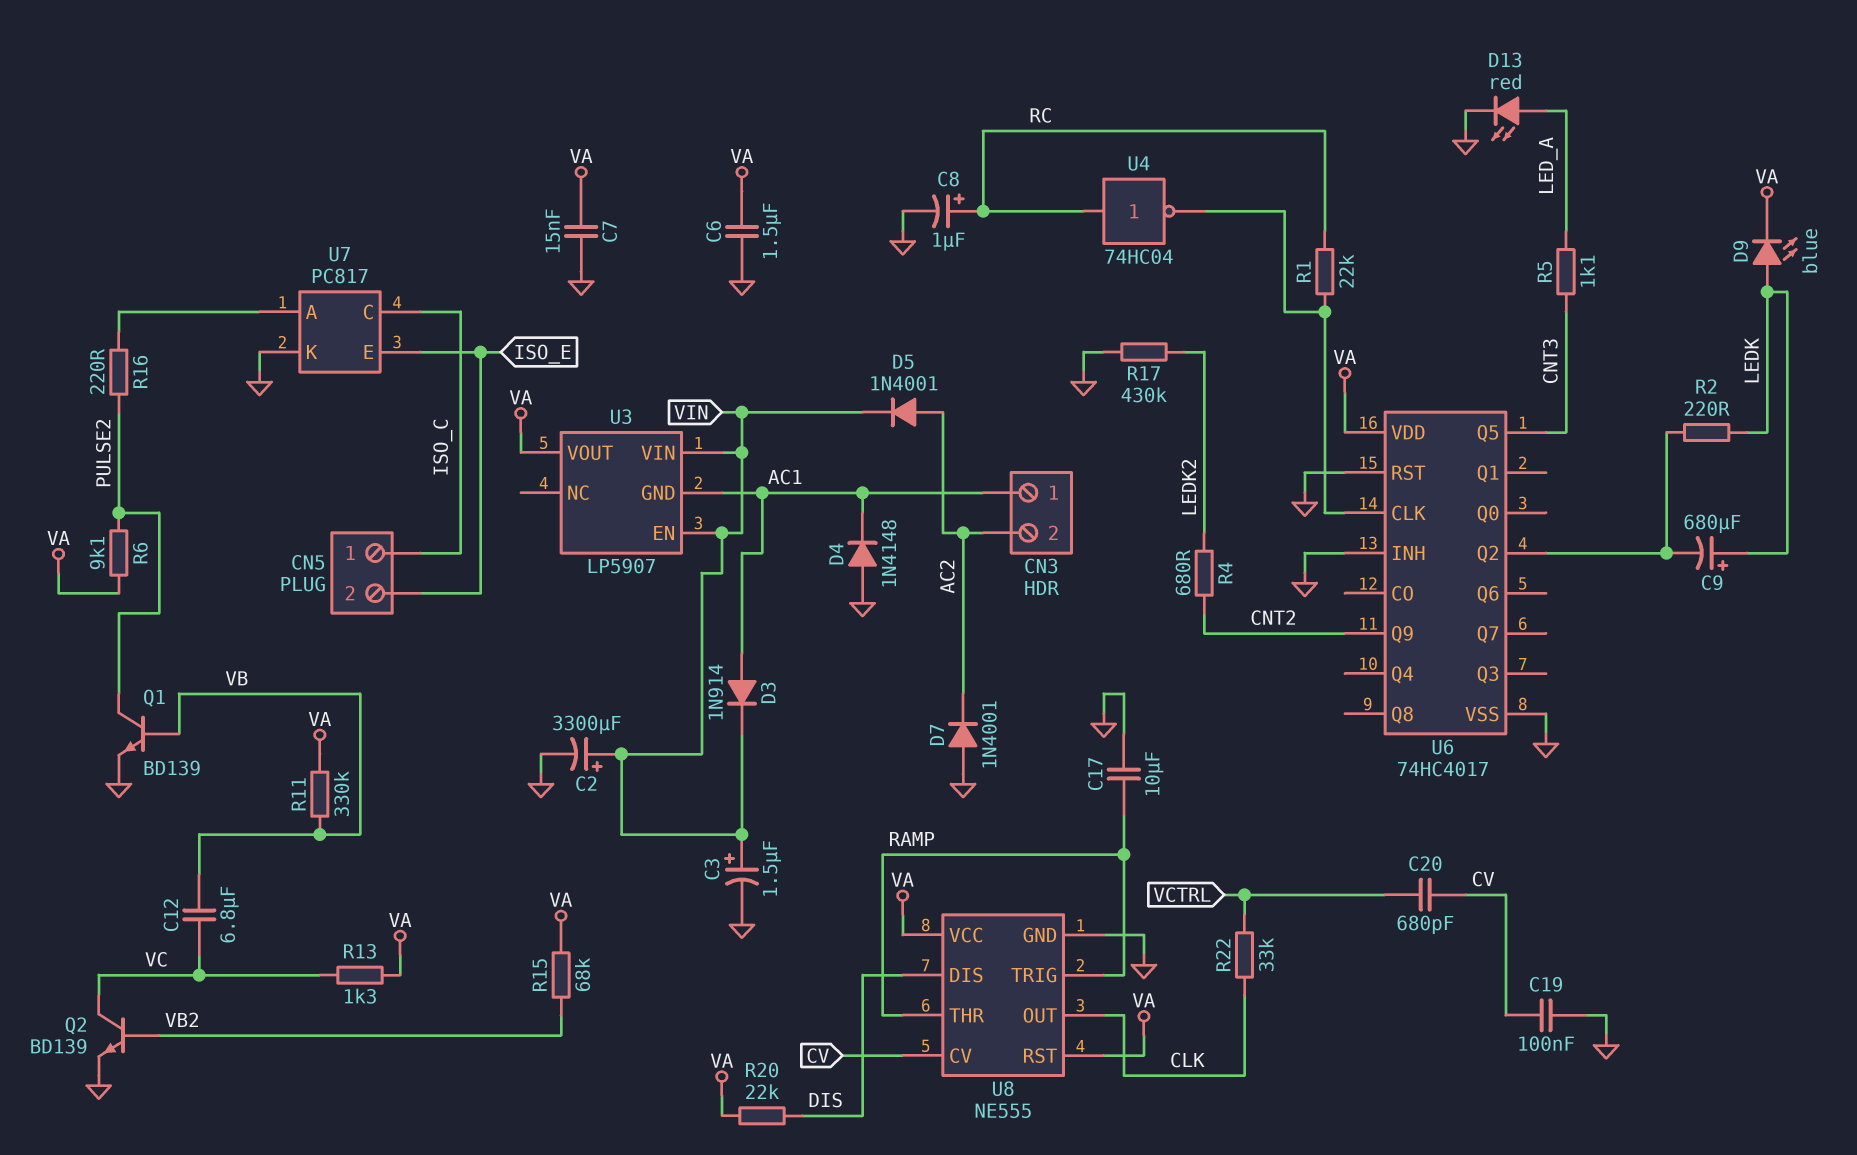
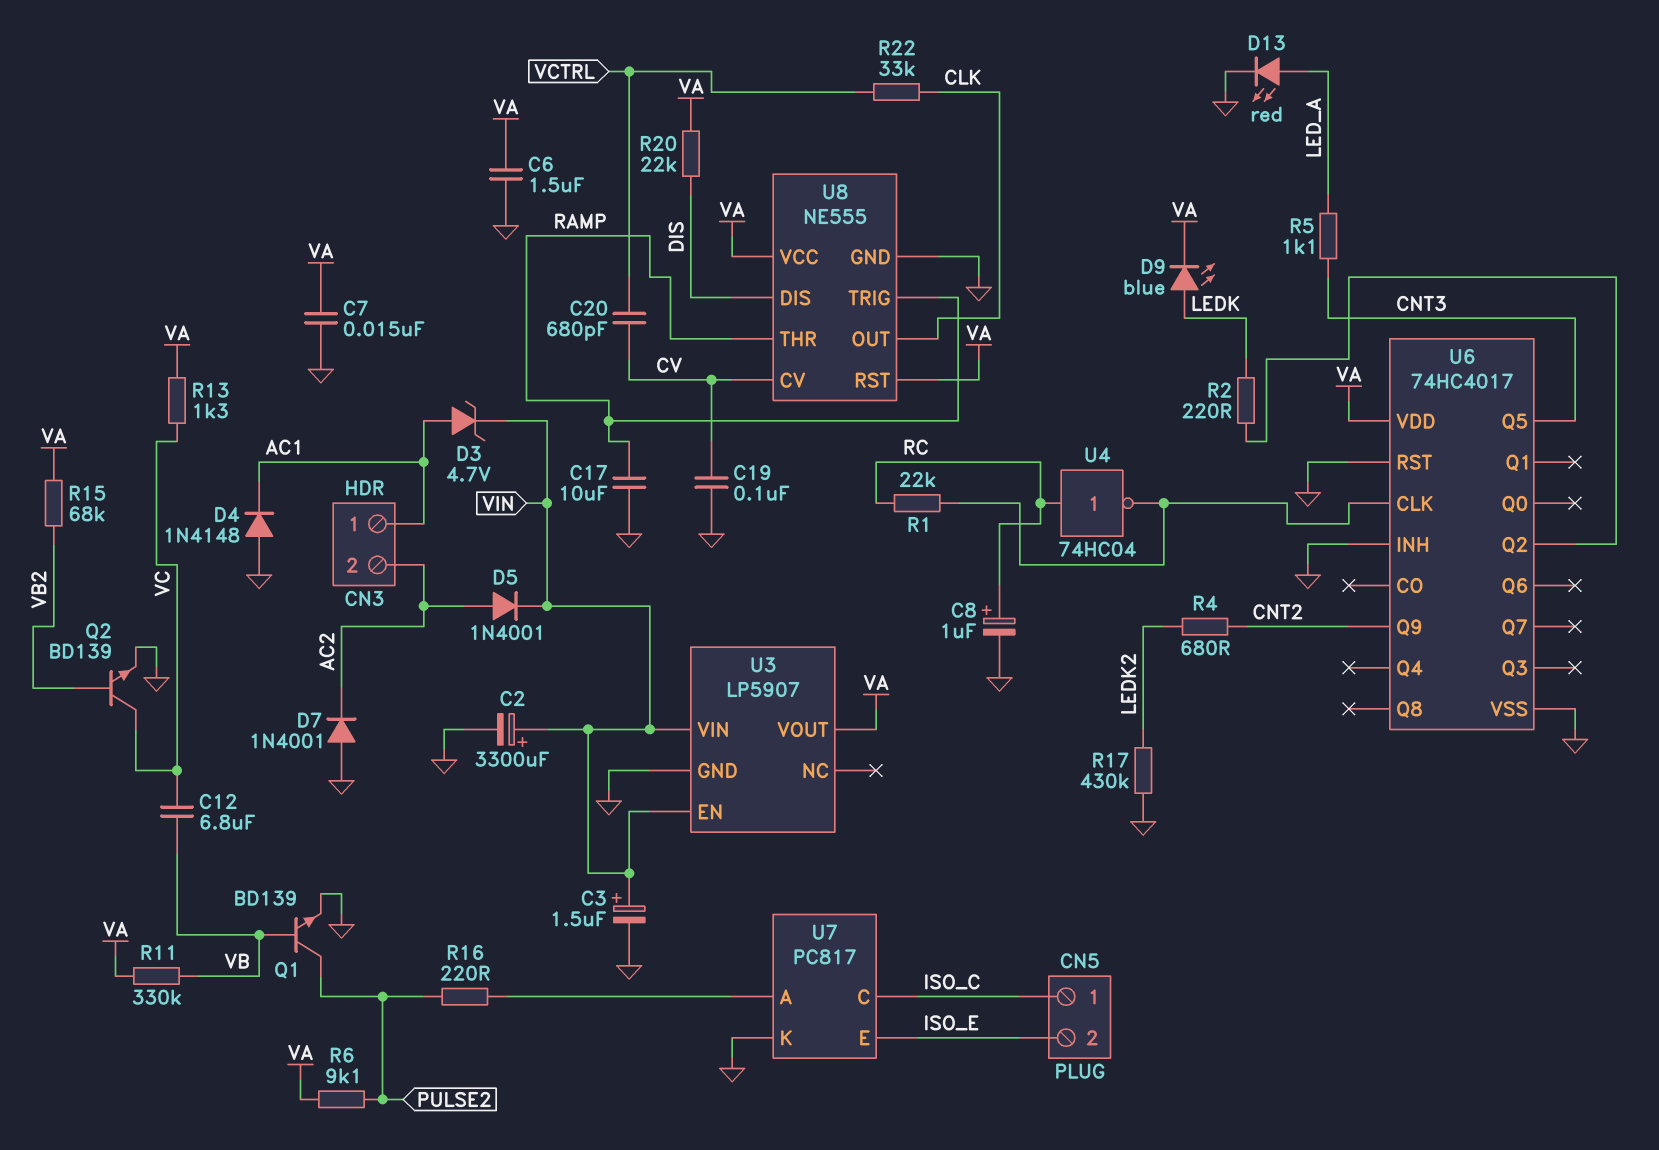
C9: 680uF (plus LEDK, minus U6/Q2) -> none
D3: diode 1N914 (A AC1, K VIN) -> zener 4.7V (A AC1, K VIN)
U3 pin GND: AC1 -> GND

